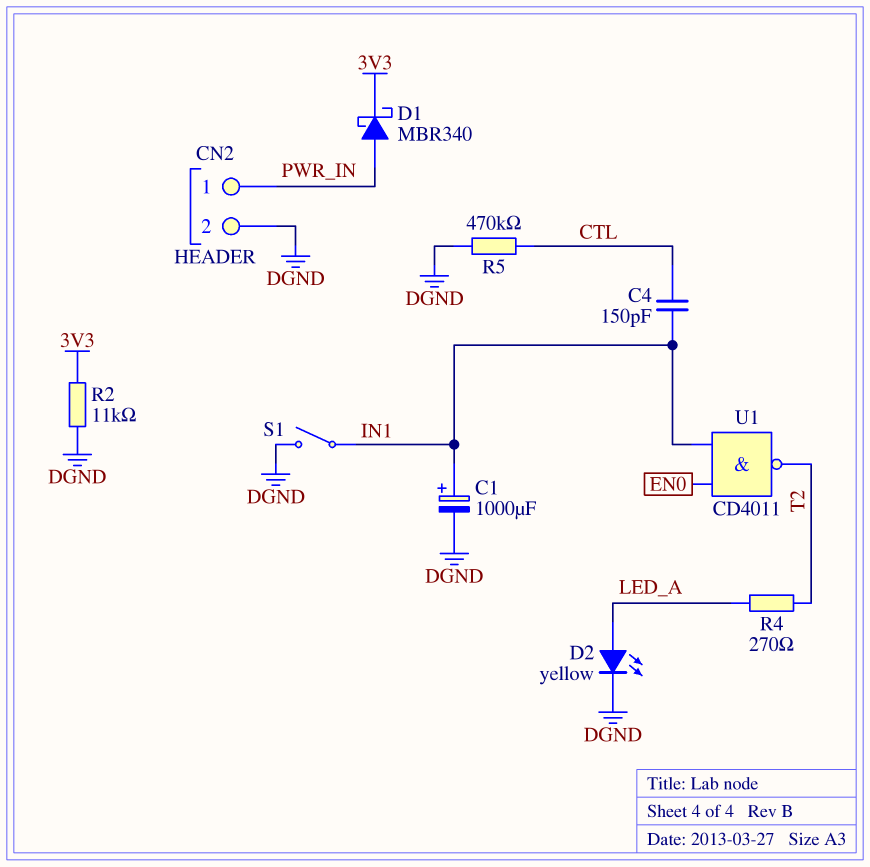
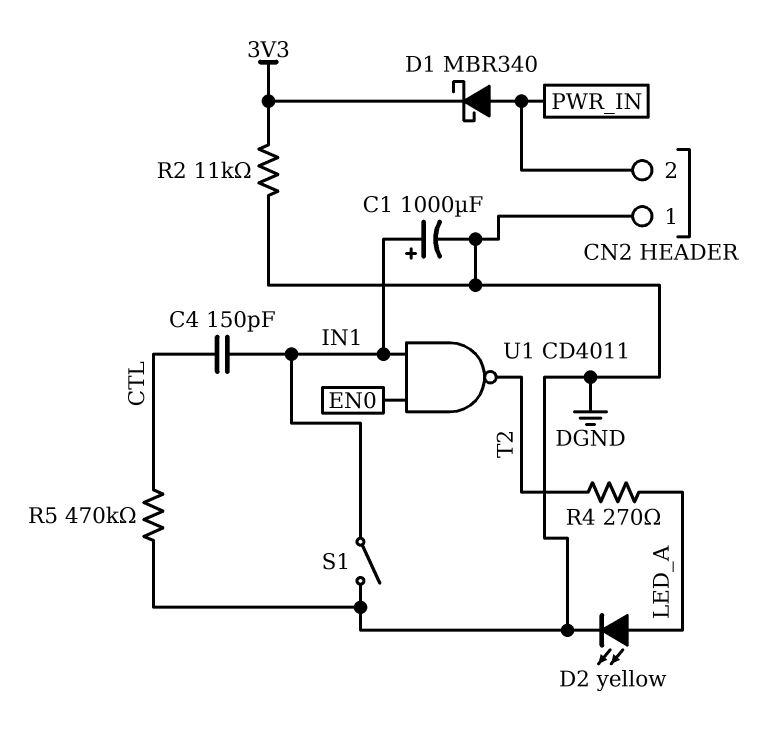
CN2 pin 1: PWR_IN -> DGND
CN2 pin 2: DGND -> PWR_IN

